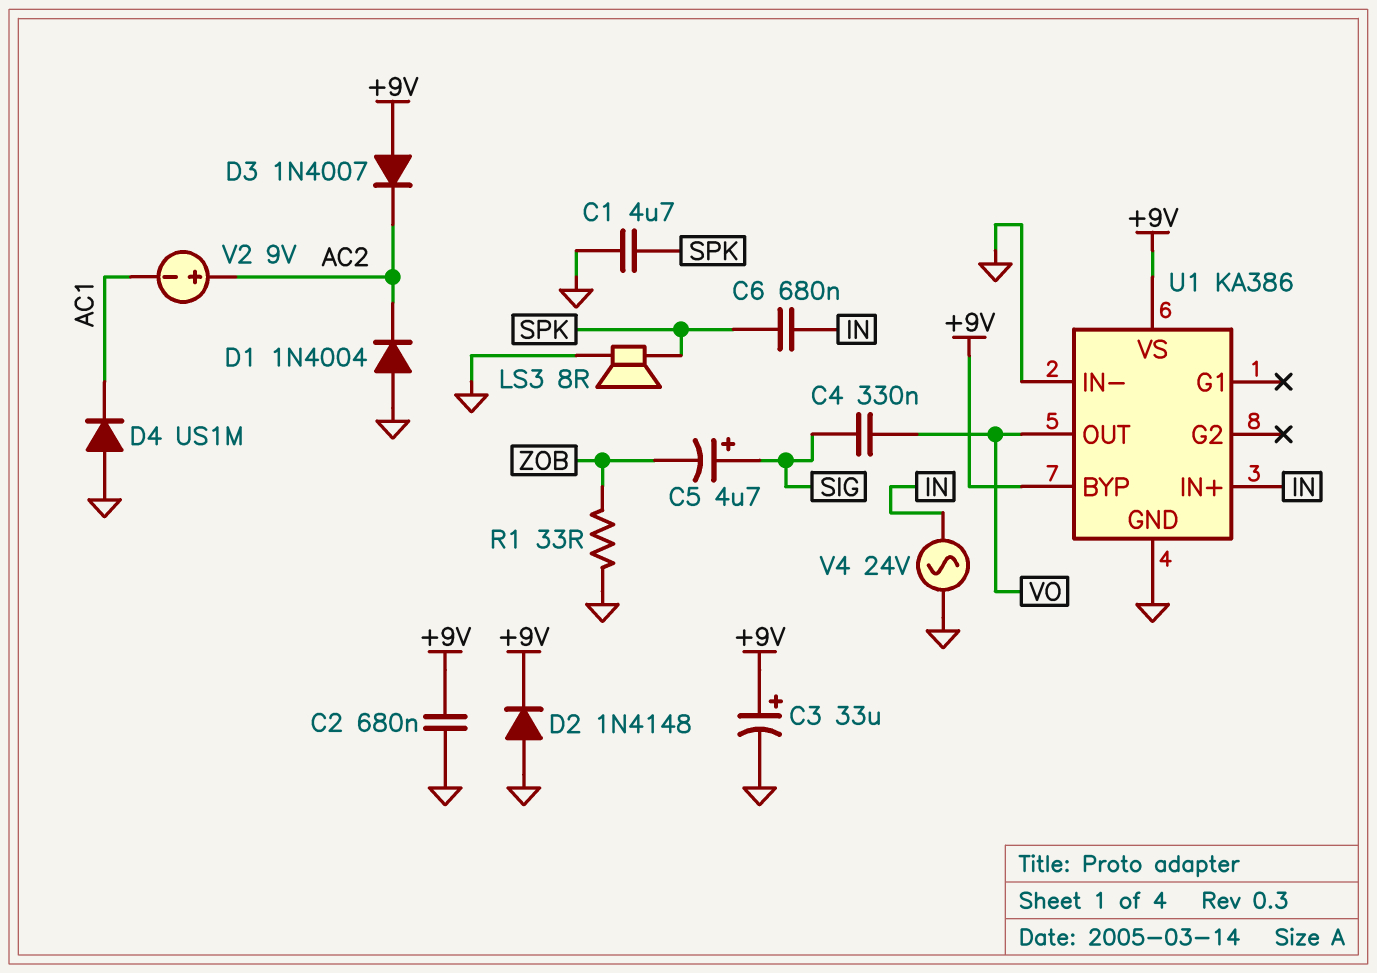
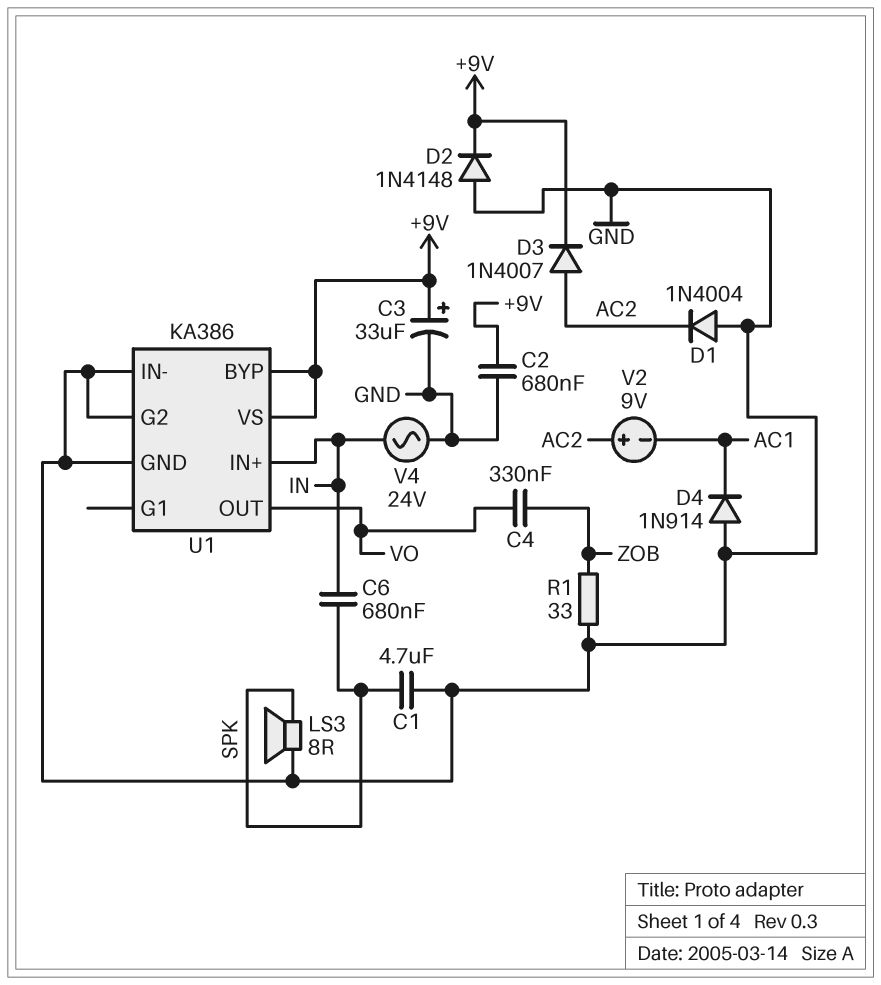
C4: 330nF (SIG, VO) -> 330nF (VO, ZOB)
C5: 4.7uF (plus SIG, minus ZOB) -> none
D3: diode 1N4007 (A +9V, K AC2) -> diode 1N4007 (A AC2, K +9V)
D4: diode US1M (A GND, K AC1) -> diode 1N914 (A GND, K AC1)
U1 pin G2: none -> GND

